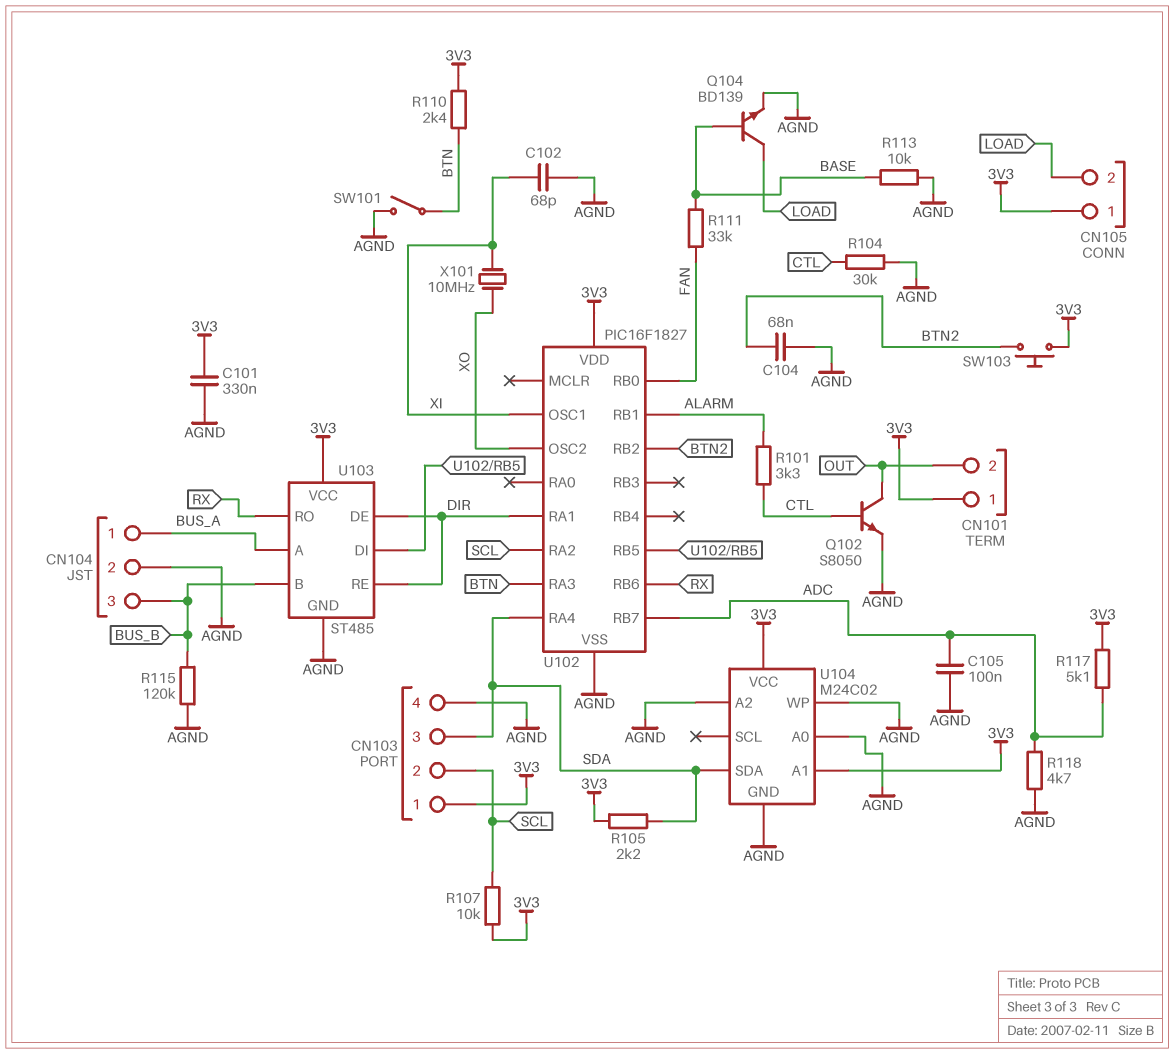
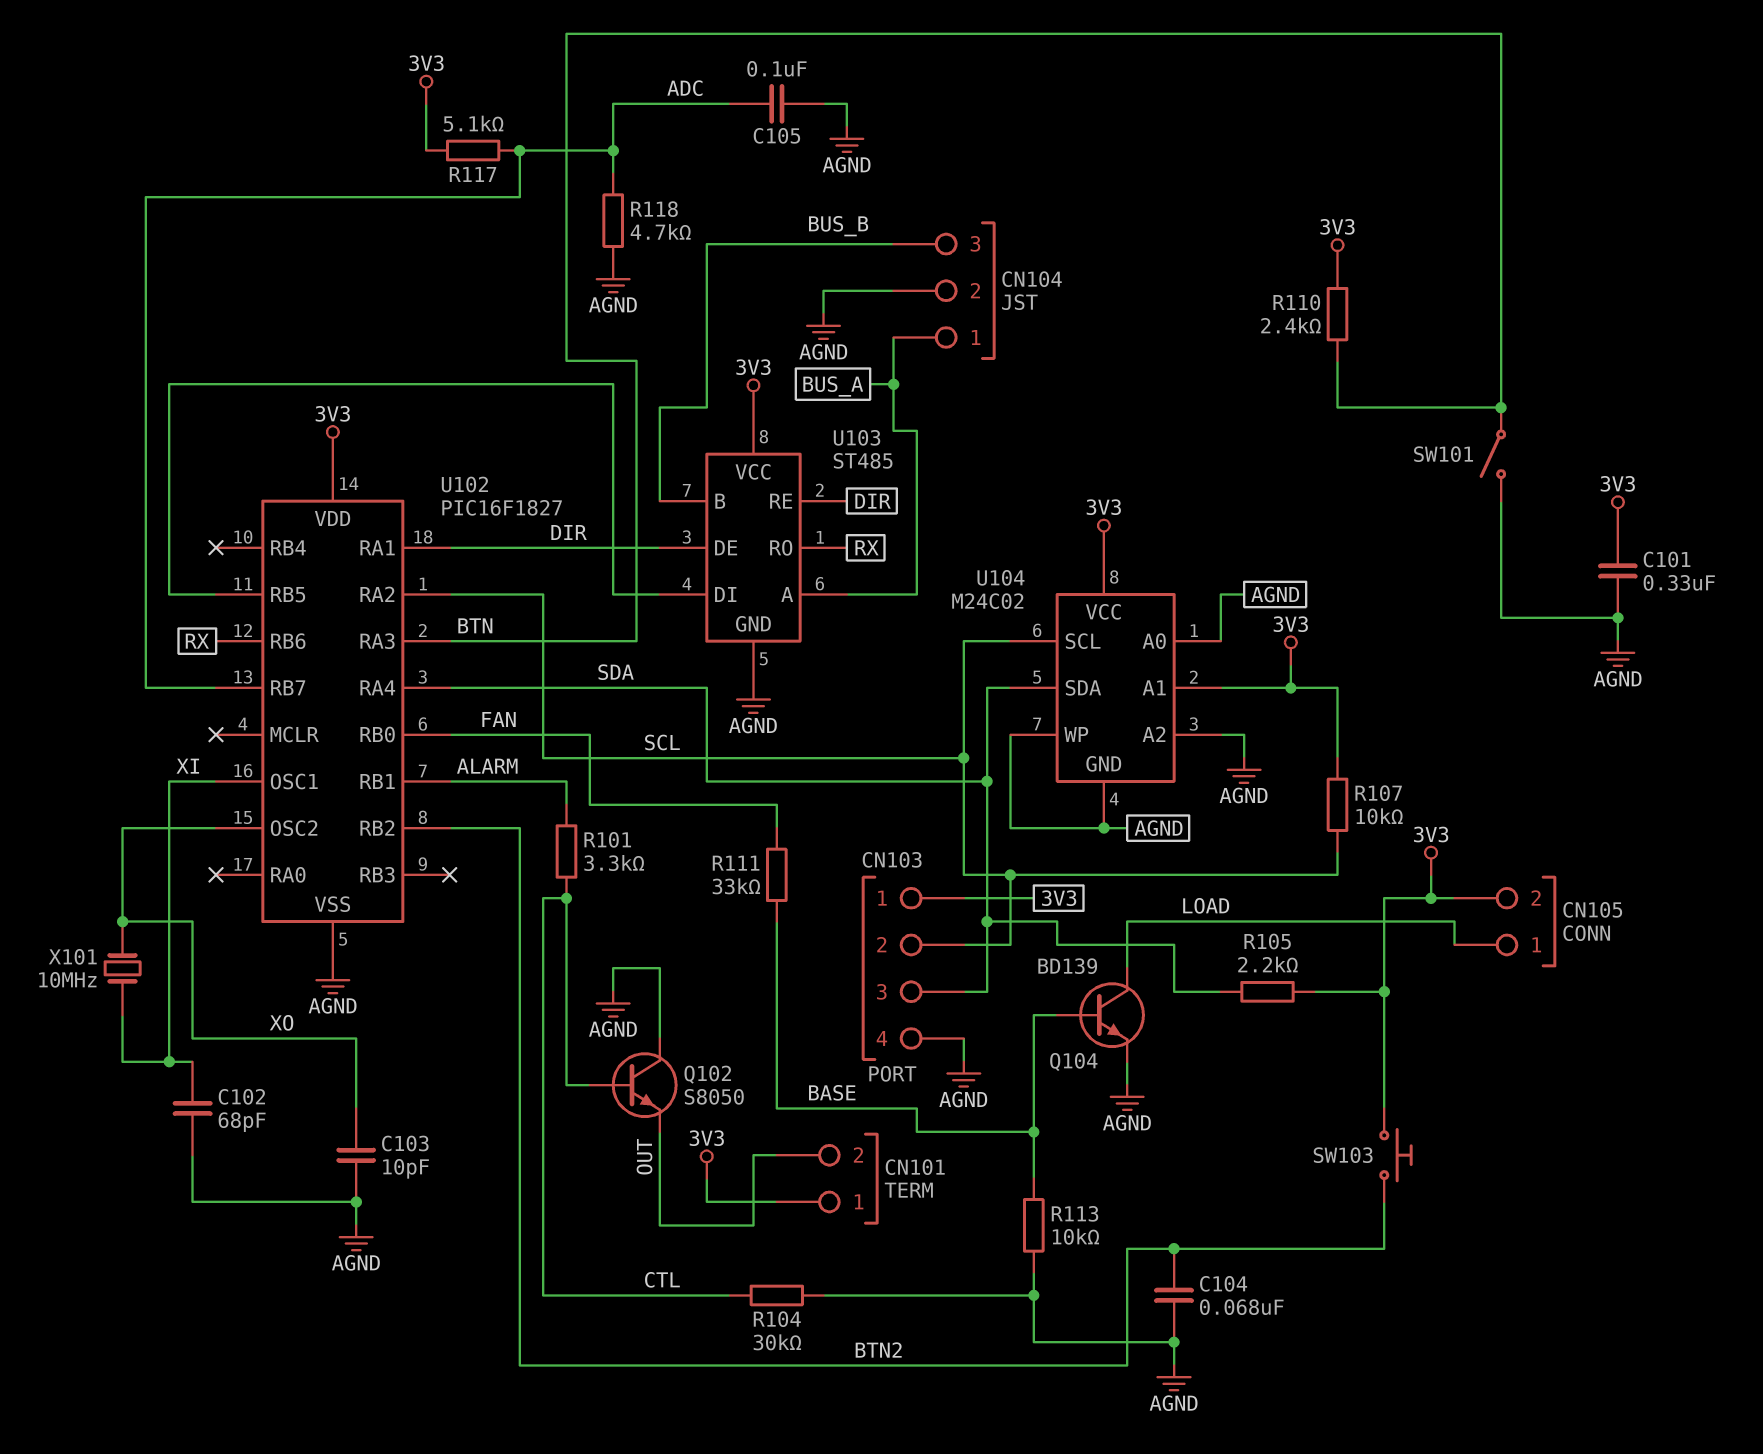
C103: none -> 10pF (AGND, XO)
CN105 pin 1: 3V3 -> LOAD
CN105 pin 2: LOAD -> 3V3
Q102: NPN S8050 (B CTL, C OUT, E AGND) -> NPN S8050 (B CTL, C AGND, E OUT)
R115: 120k (AGND, BUS_B) -> none
U104 pin SCL: none -> SCL

